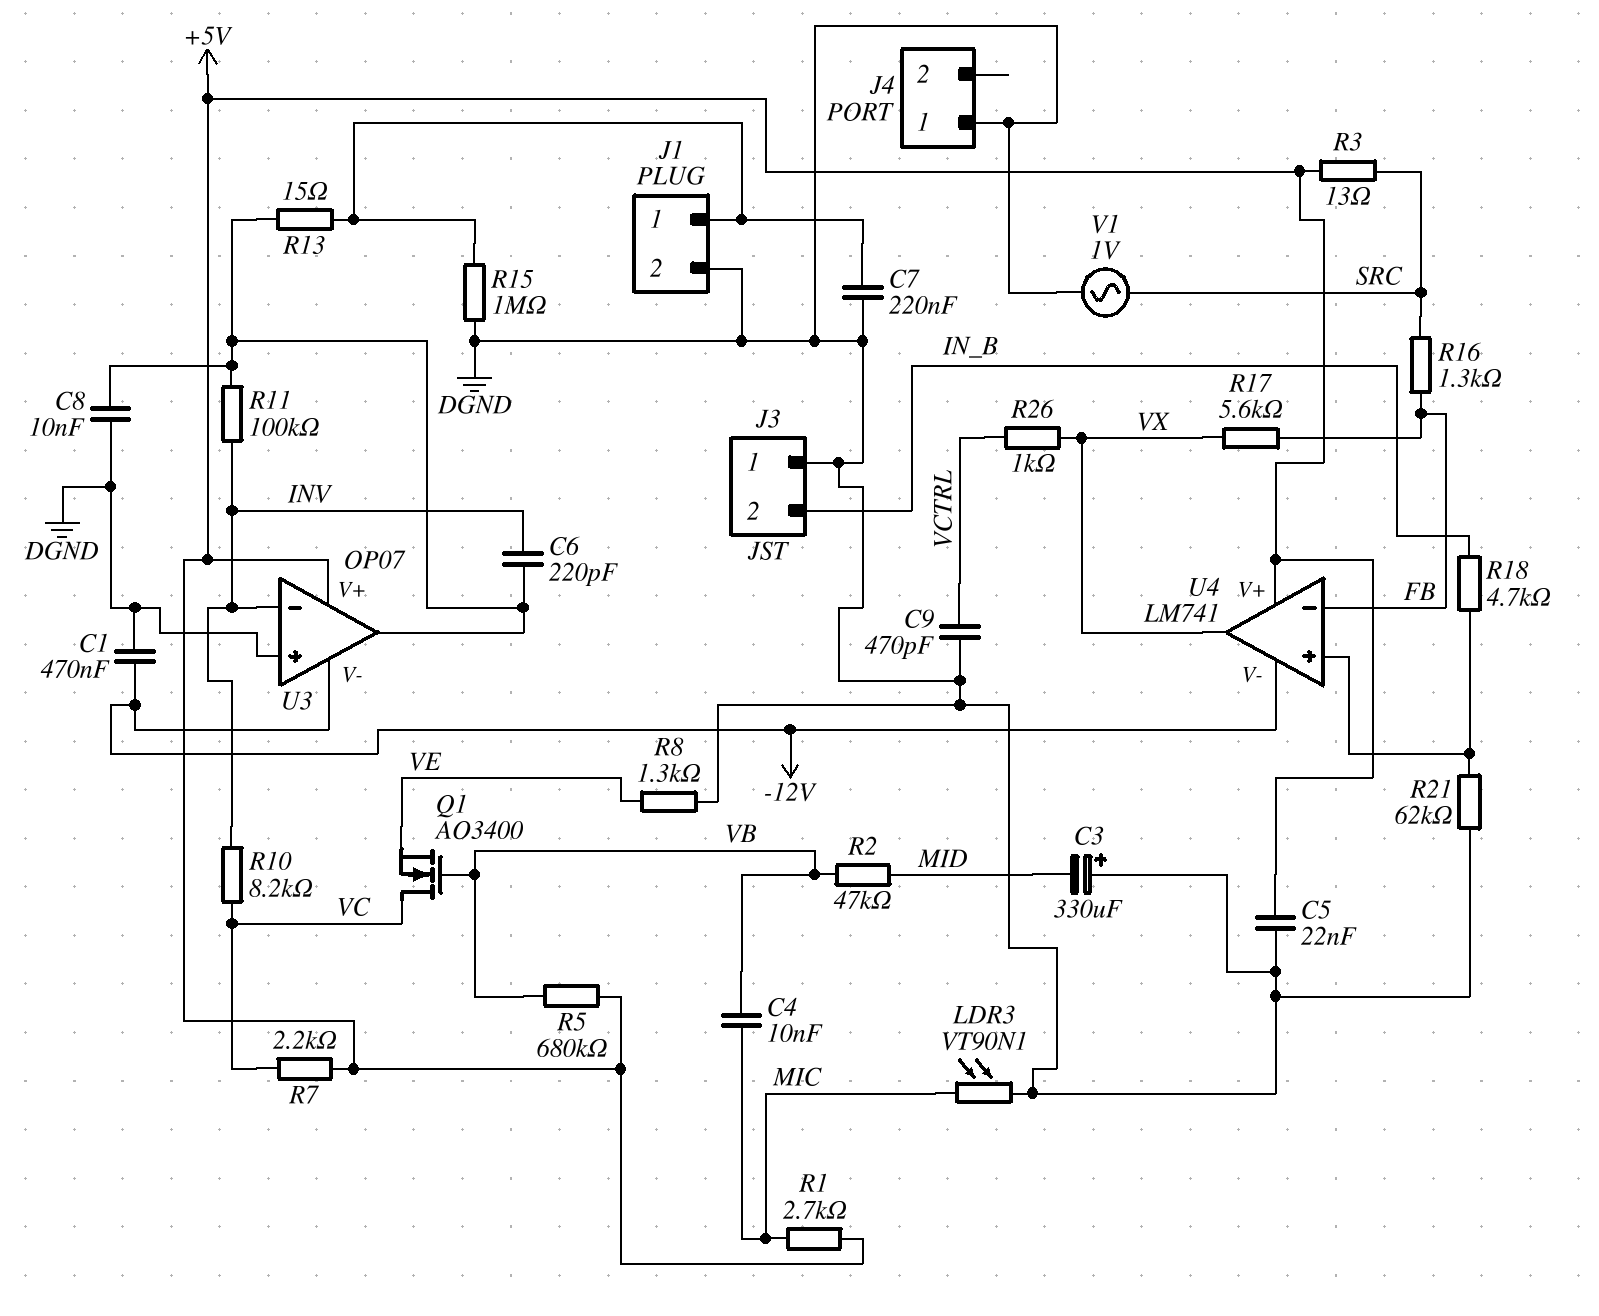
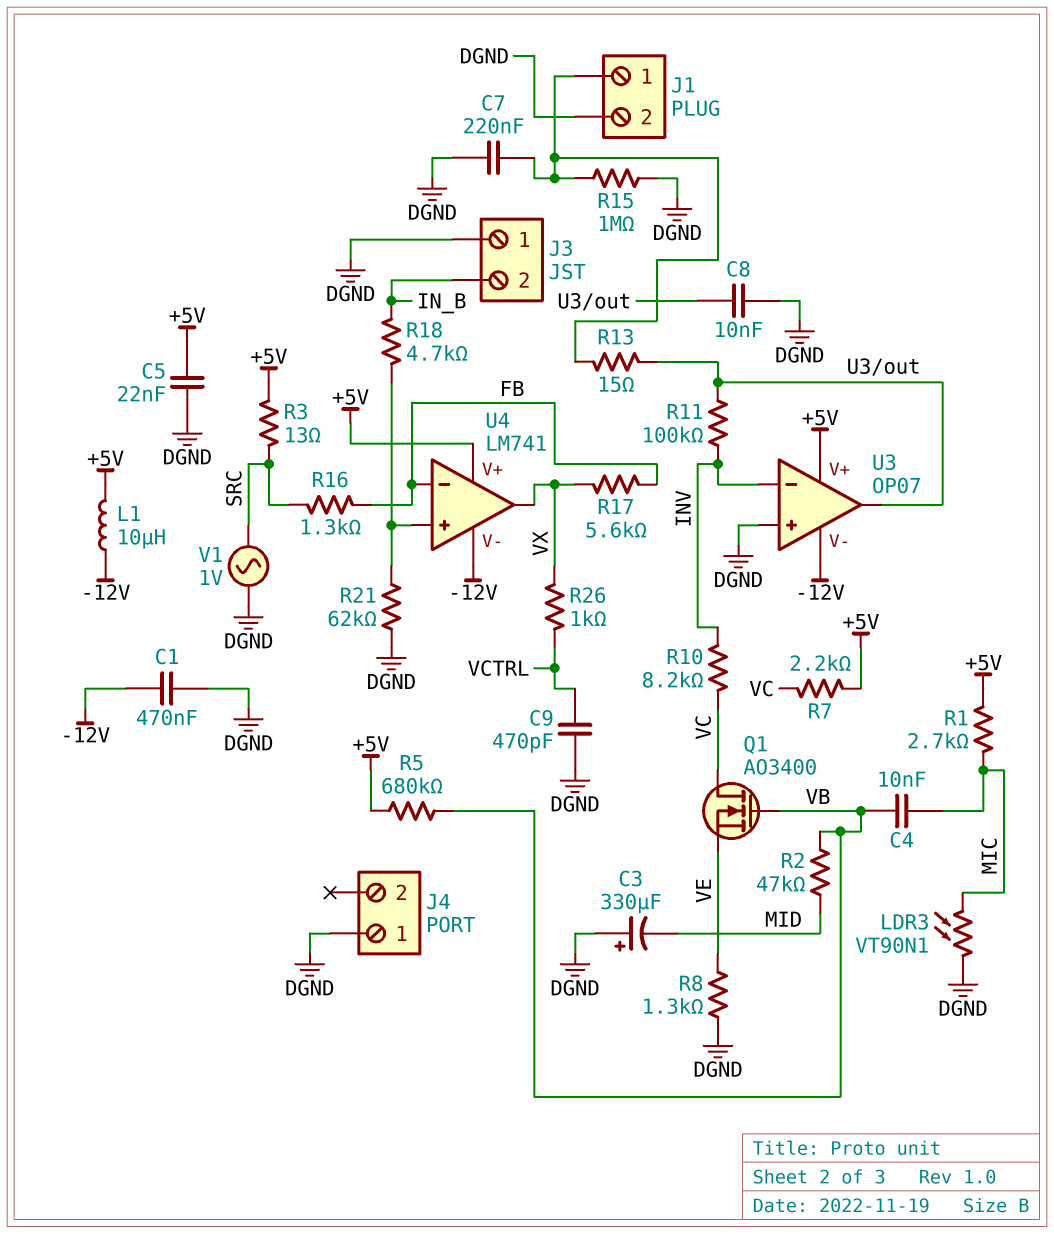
C6: 220pF (INV, U3/out) -> none
L1: none -> 10uH (+5V, -12V)

